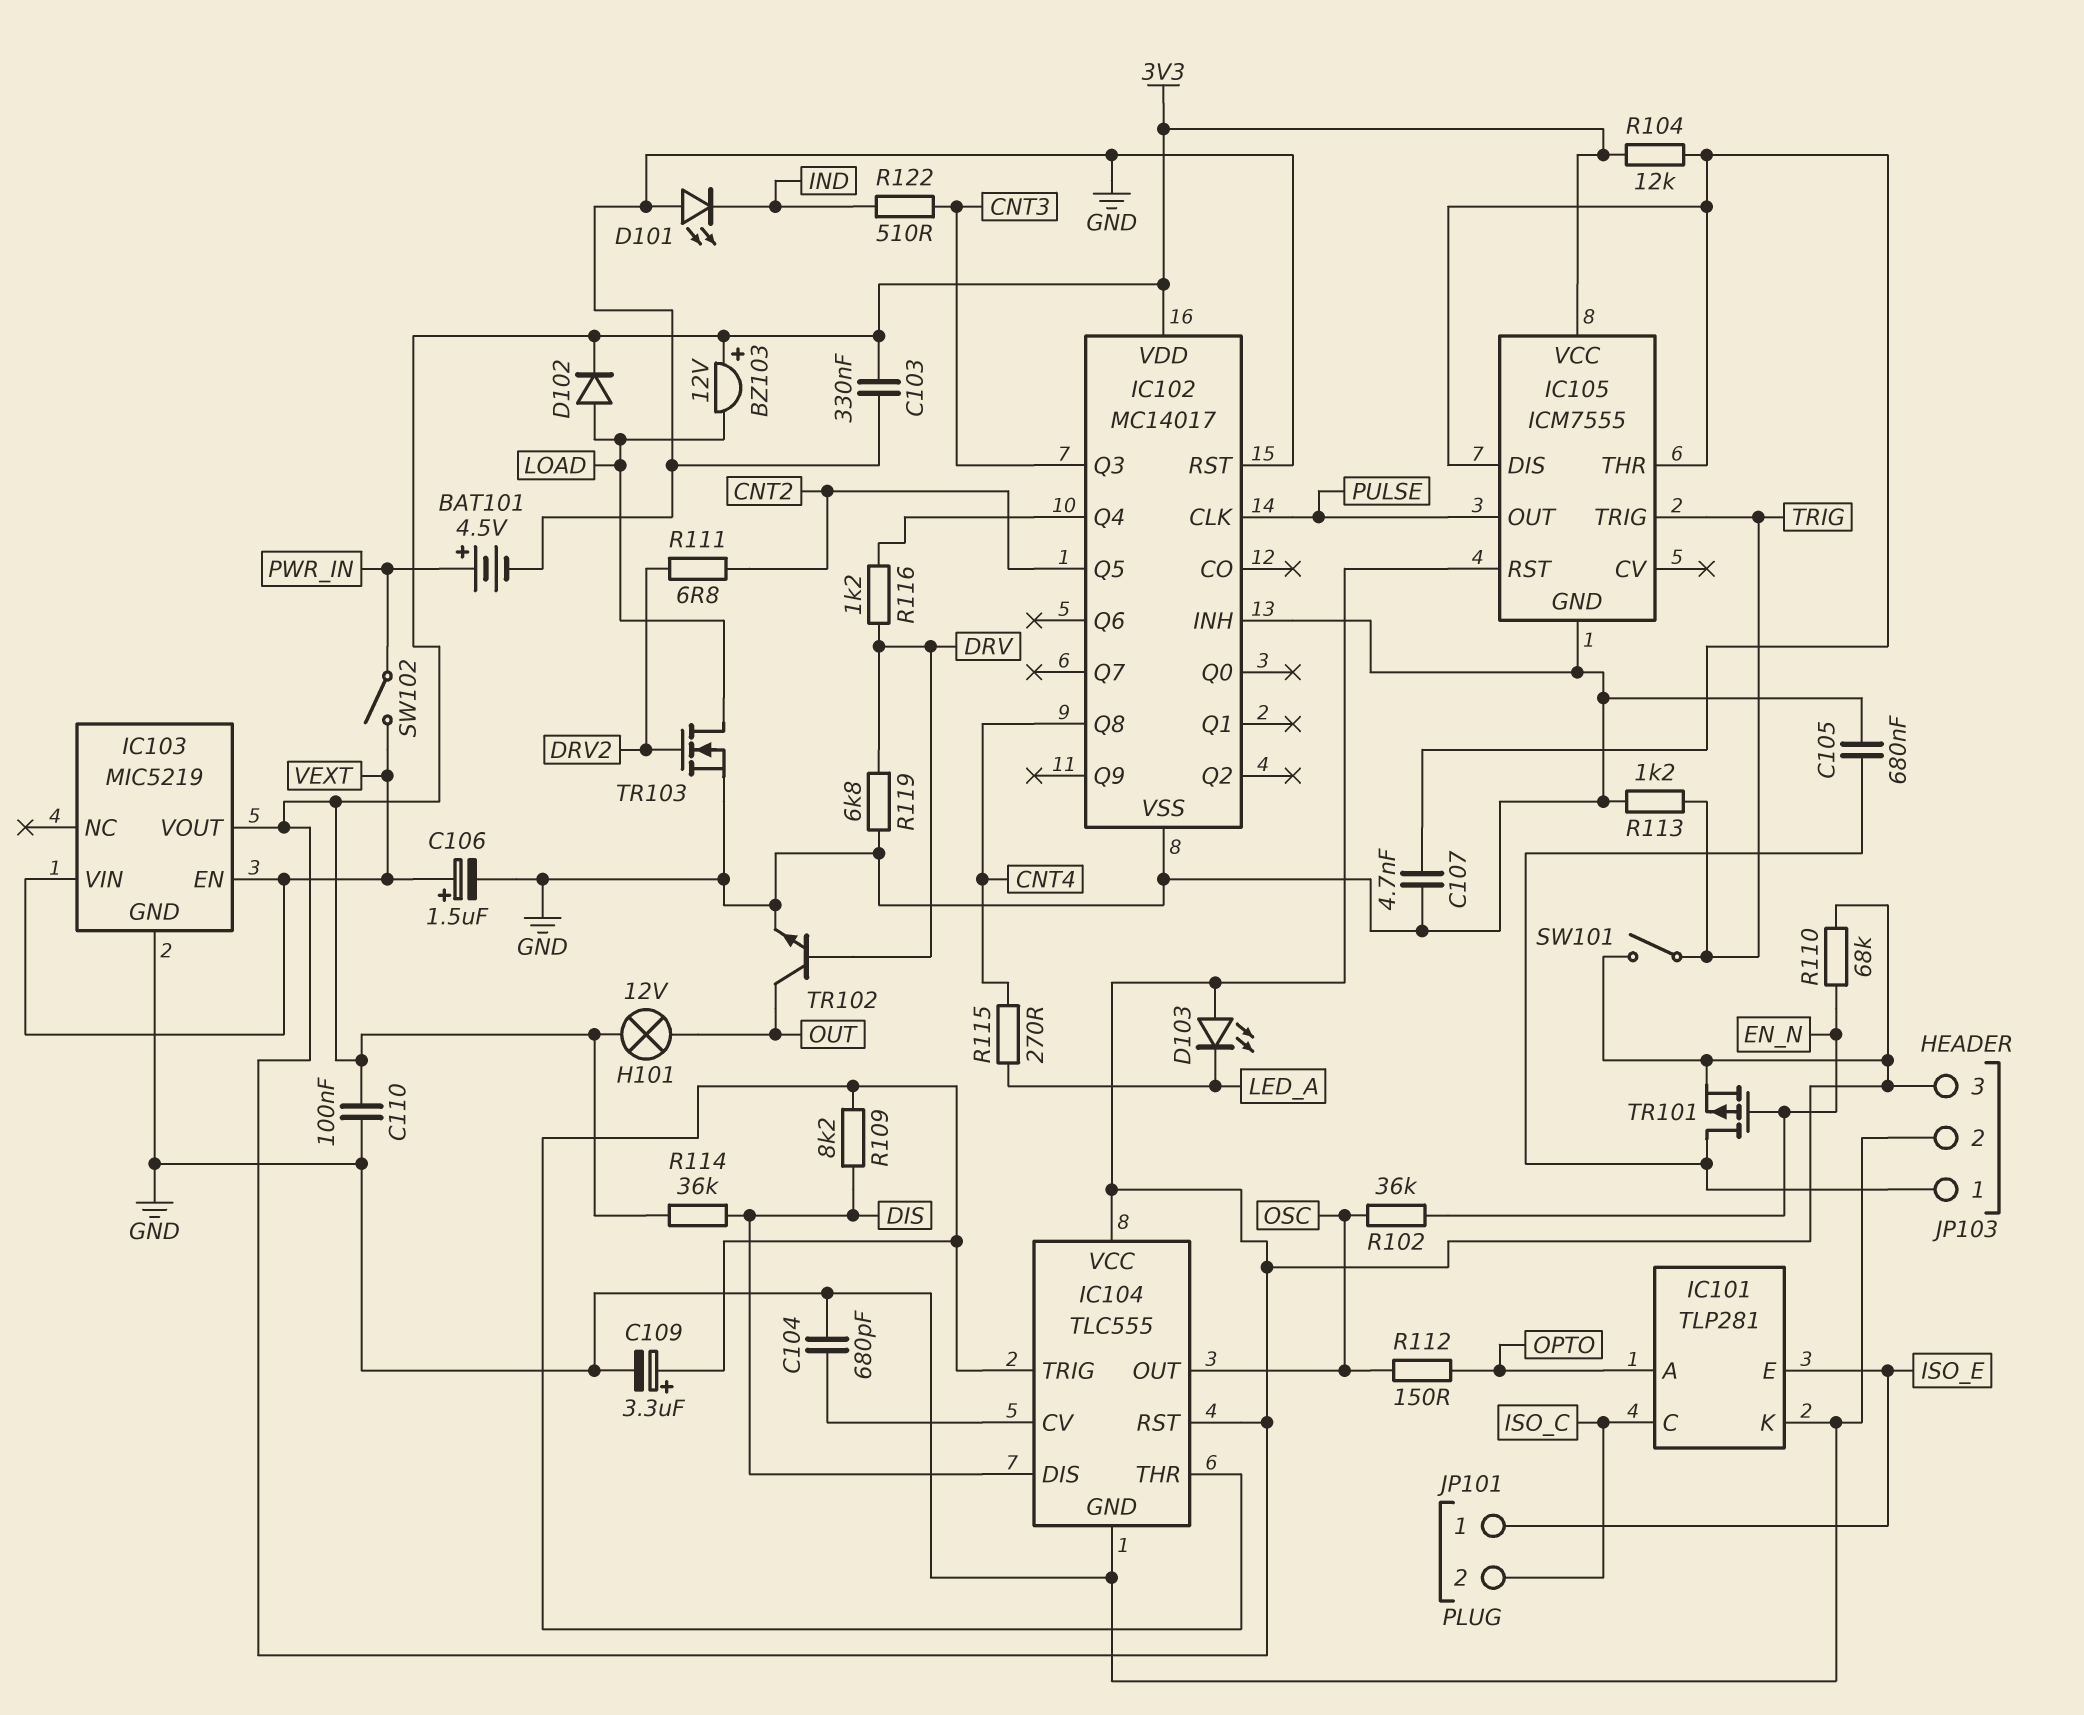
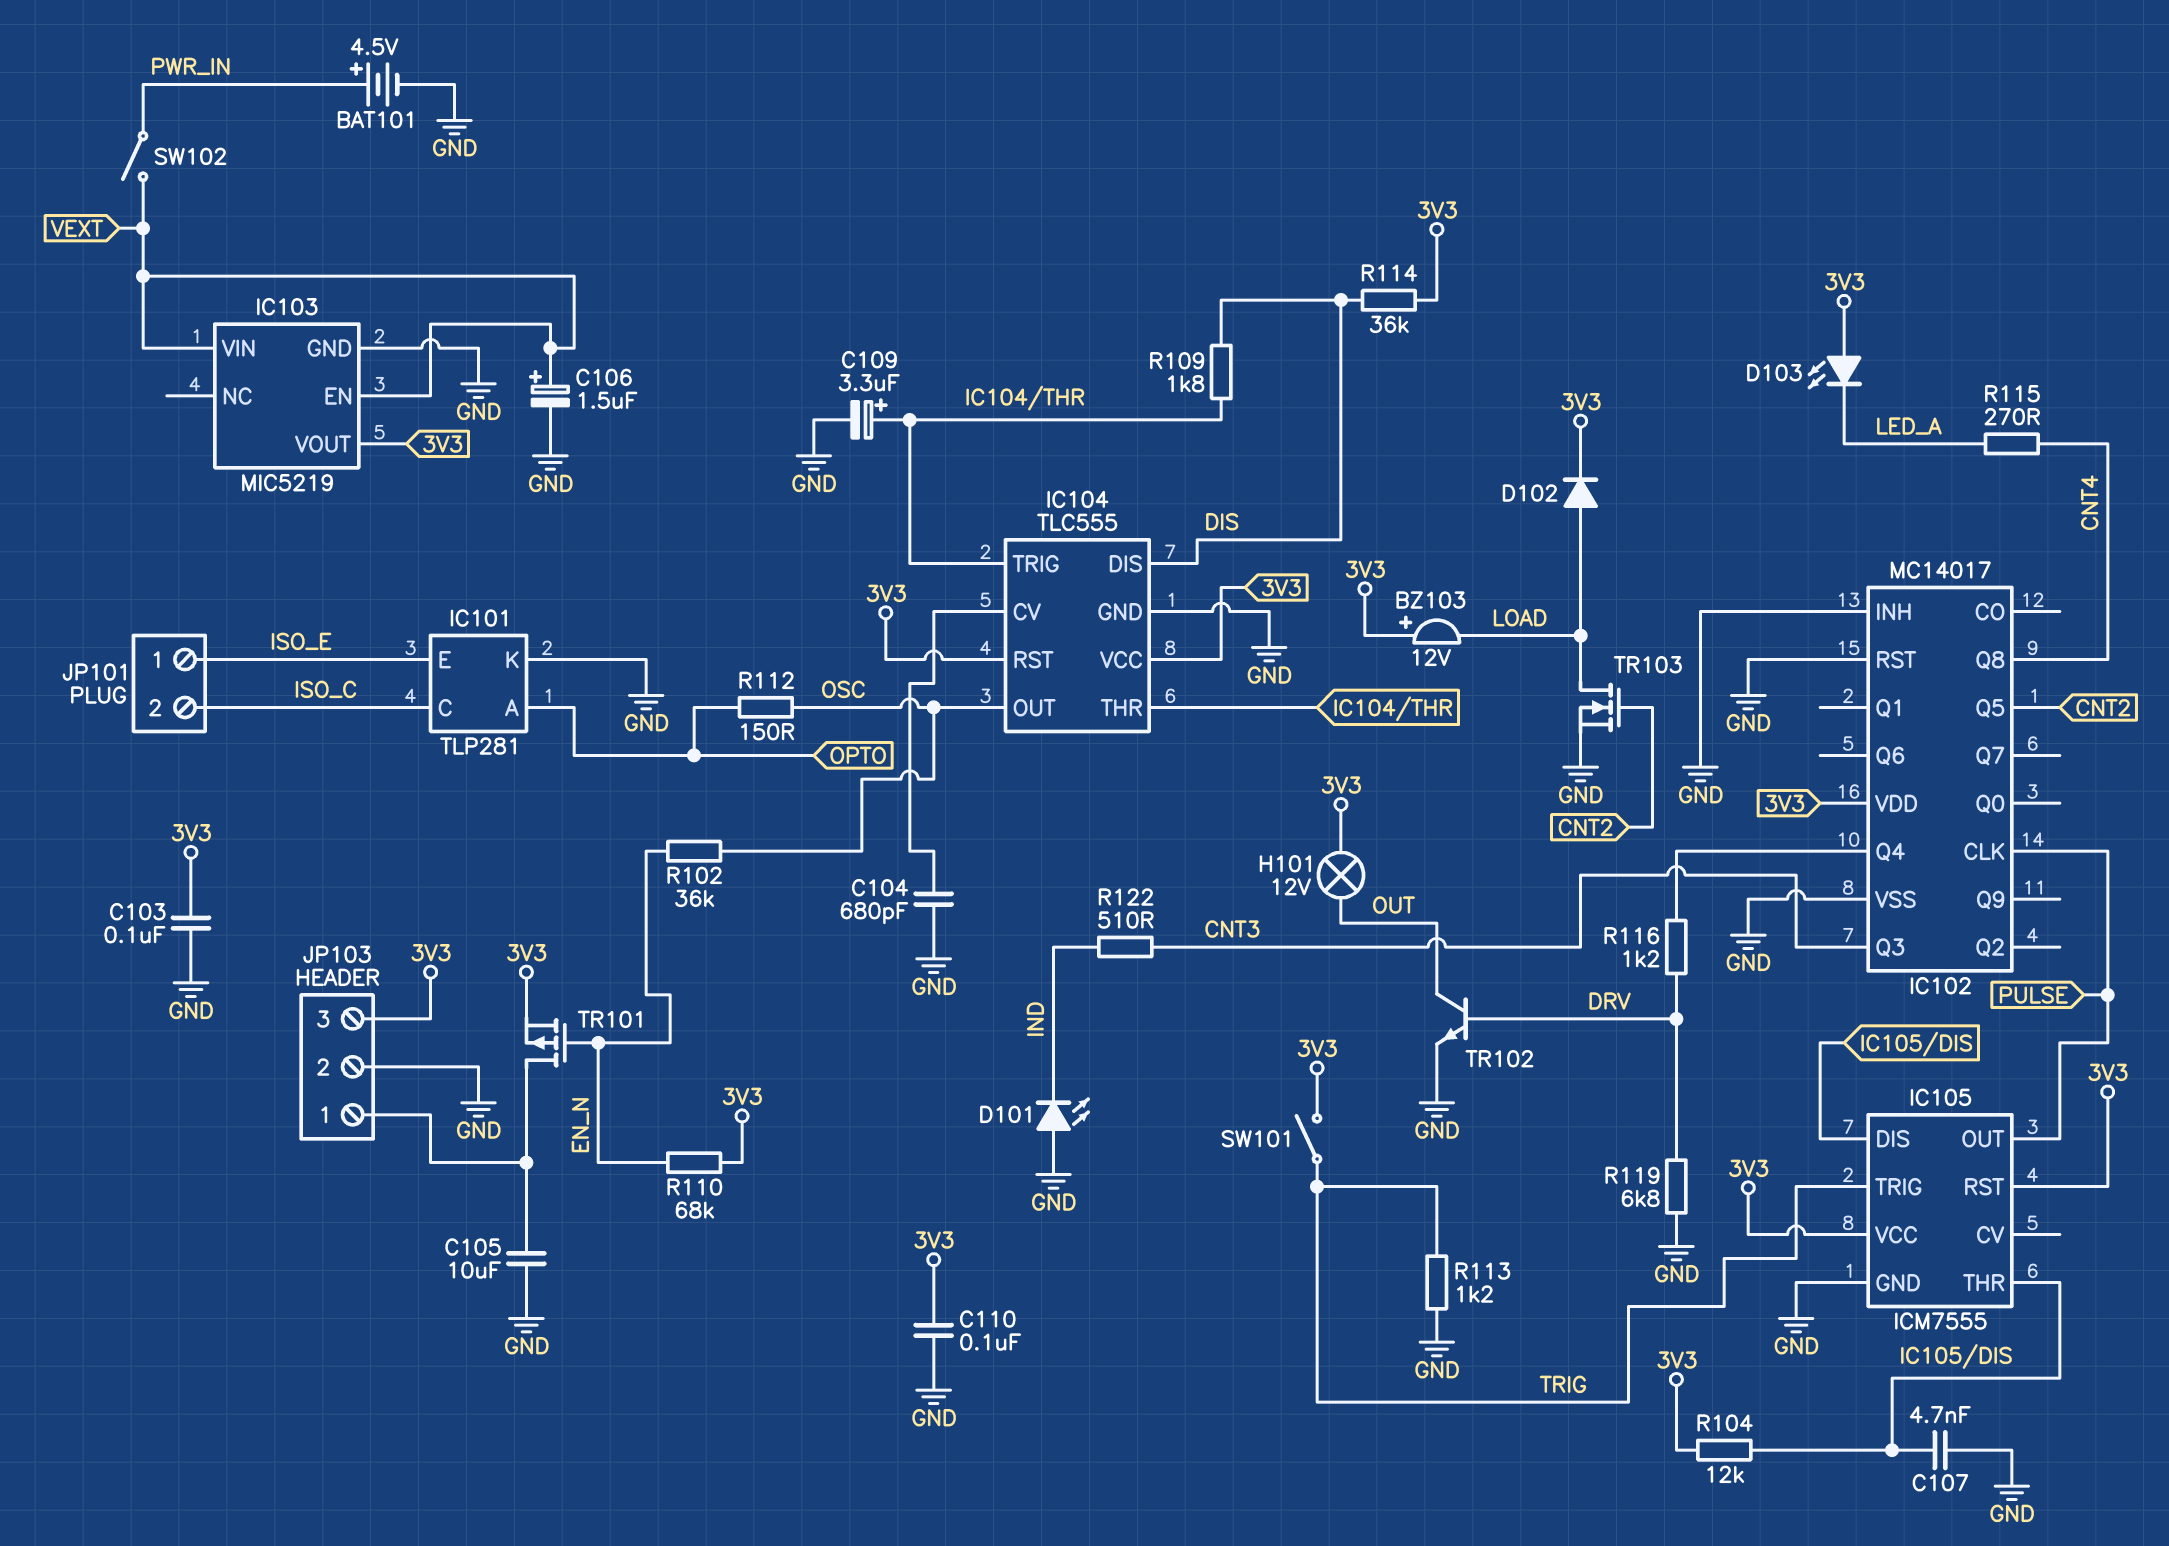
C103: 330nF (3V3, GND) -> 100nF (3V3, GND)
C105: 680nF (GND, JP103/1) -> 10uF (GND, JP103/1)
R109: 8.2k (DIS, IC104/THR) -> 1.8k (DIS, IC104/THR)
R111: 6.8 (CNT2, DRV2) -> none
TR103: NMOS (G DRV2, D LOAD, S GND) -> NMOS (G CNT2, D LOAD, S GND)

